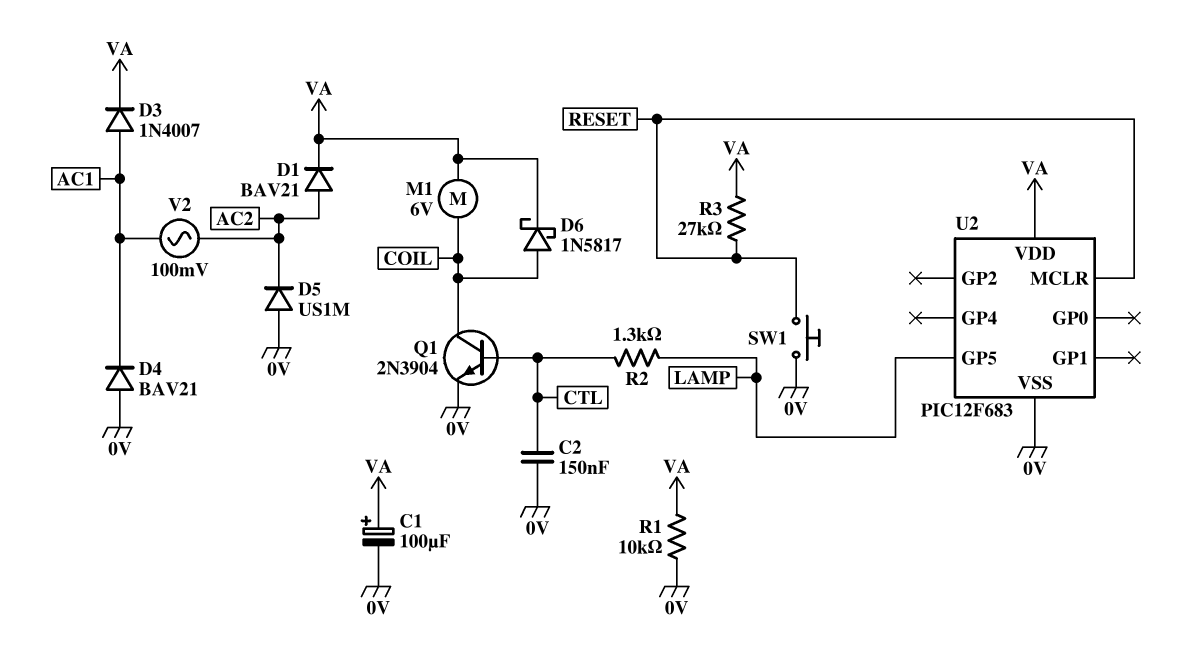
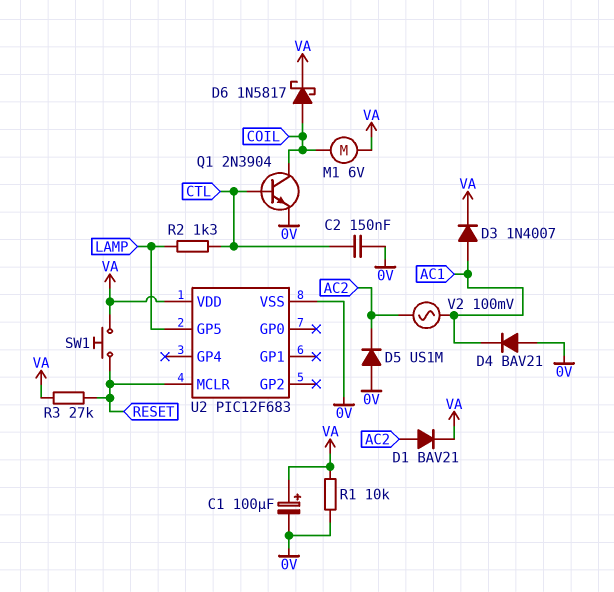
SW1: button (0V, RESET) -> button (RESET, VA)

